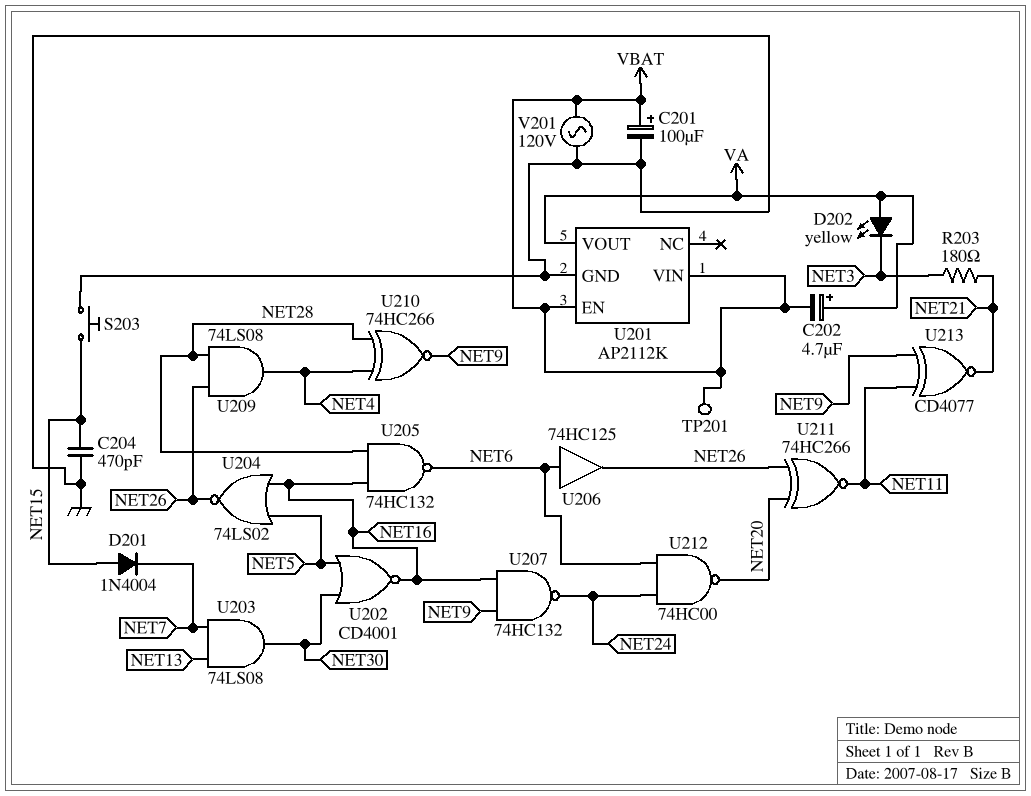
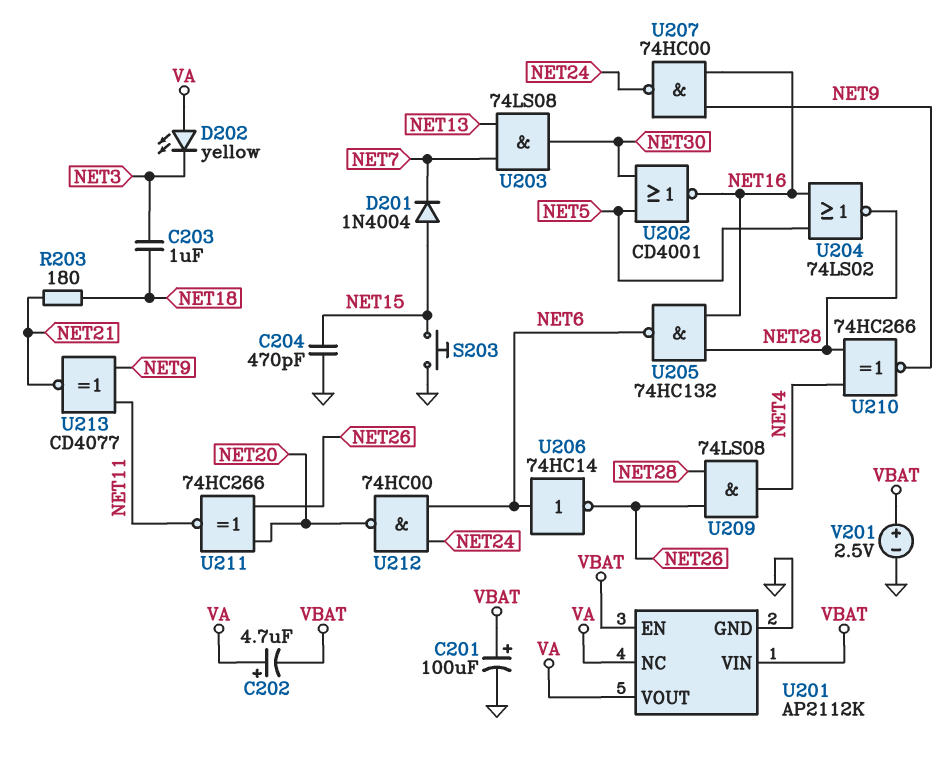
C203: none -> 1uF (NET3, NET18)
R203: 180 (NET3, NET21) -> 180 (NET18, NET21)
TP201: test point (VBAT) -> none
U201 pin NC: none -> VA
U204: NOR 74LS02 (in NET5, in NET16, out NET26) -> NOR 74LS02 (in NET5, in NET16, out NET28)
U206: buffer 74HC125 (in NET6, out NET26) -> NOT 74HC14 (in NET6, out NET26)
U207: NAND 74HC132 (in NET9, in NET16, out NET24) -> NAND 74HC00 (in NET9, in NET16, out NET24)
V201: AC 120V (GND, VBAT) -> 2.5V (plus VBAT, minus GND)

